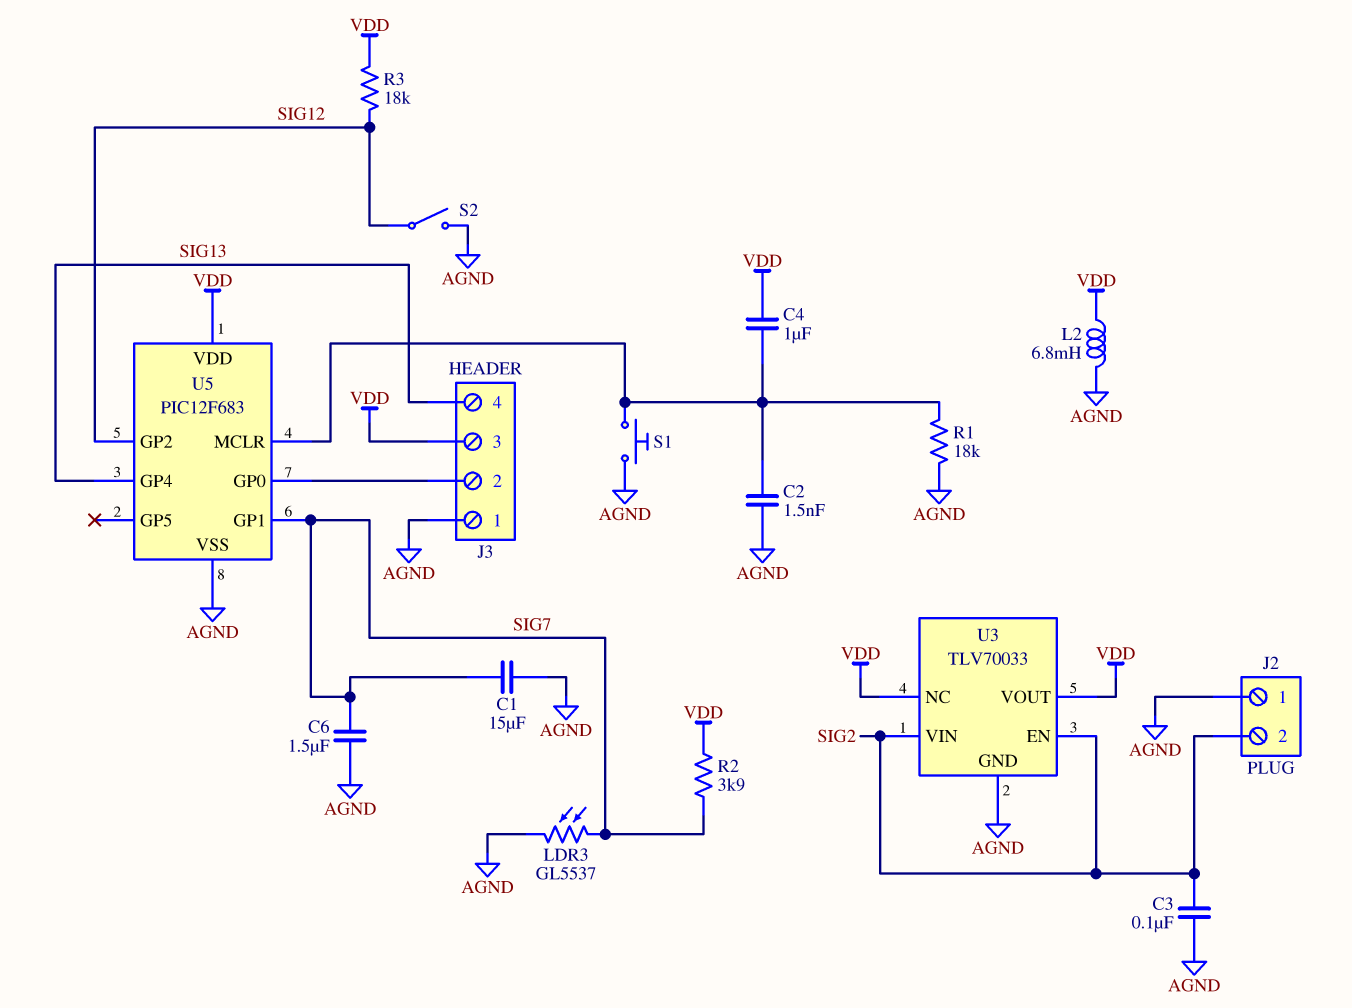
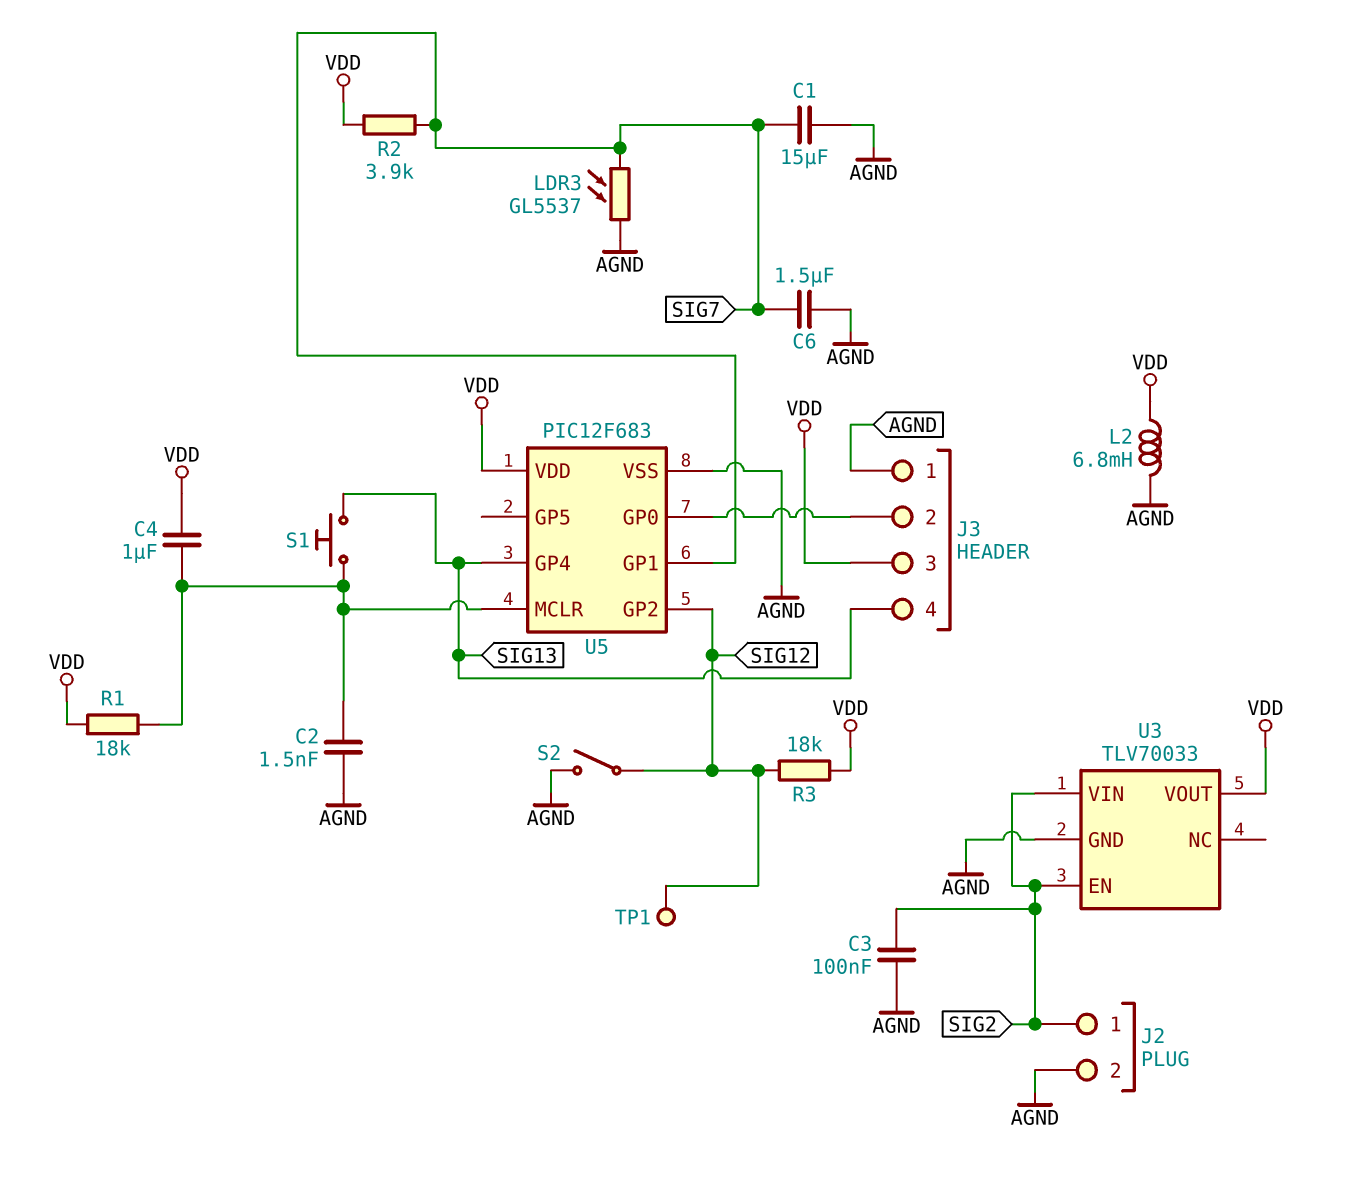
J2 pin 1: AGND -> SIG2
J2 pin 2: SIG2 -> AGND
R1: 18k (AGND, U5/MCLR) -> 18k (U5/MCLR, VDD)
S1: button (AGND, U5/MCLR) -> button (SIG13, U5/MCLR)
TP1: none -> test point (SIG12)
U3 pin NC: VDD -> none

